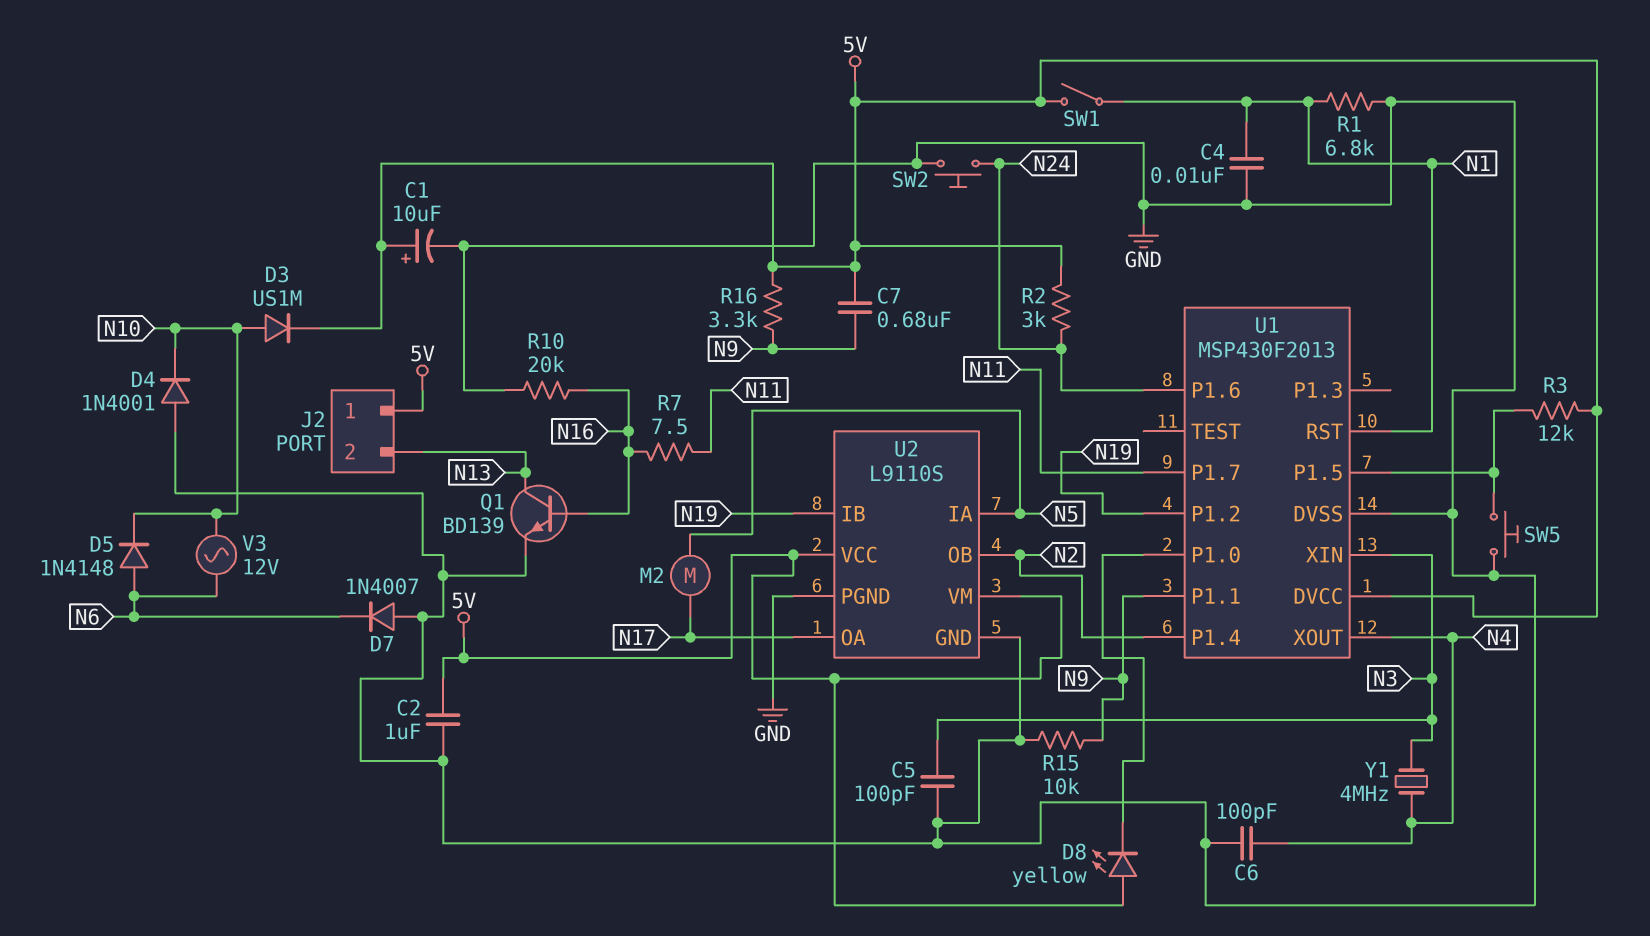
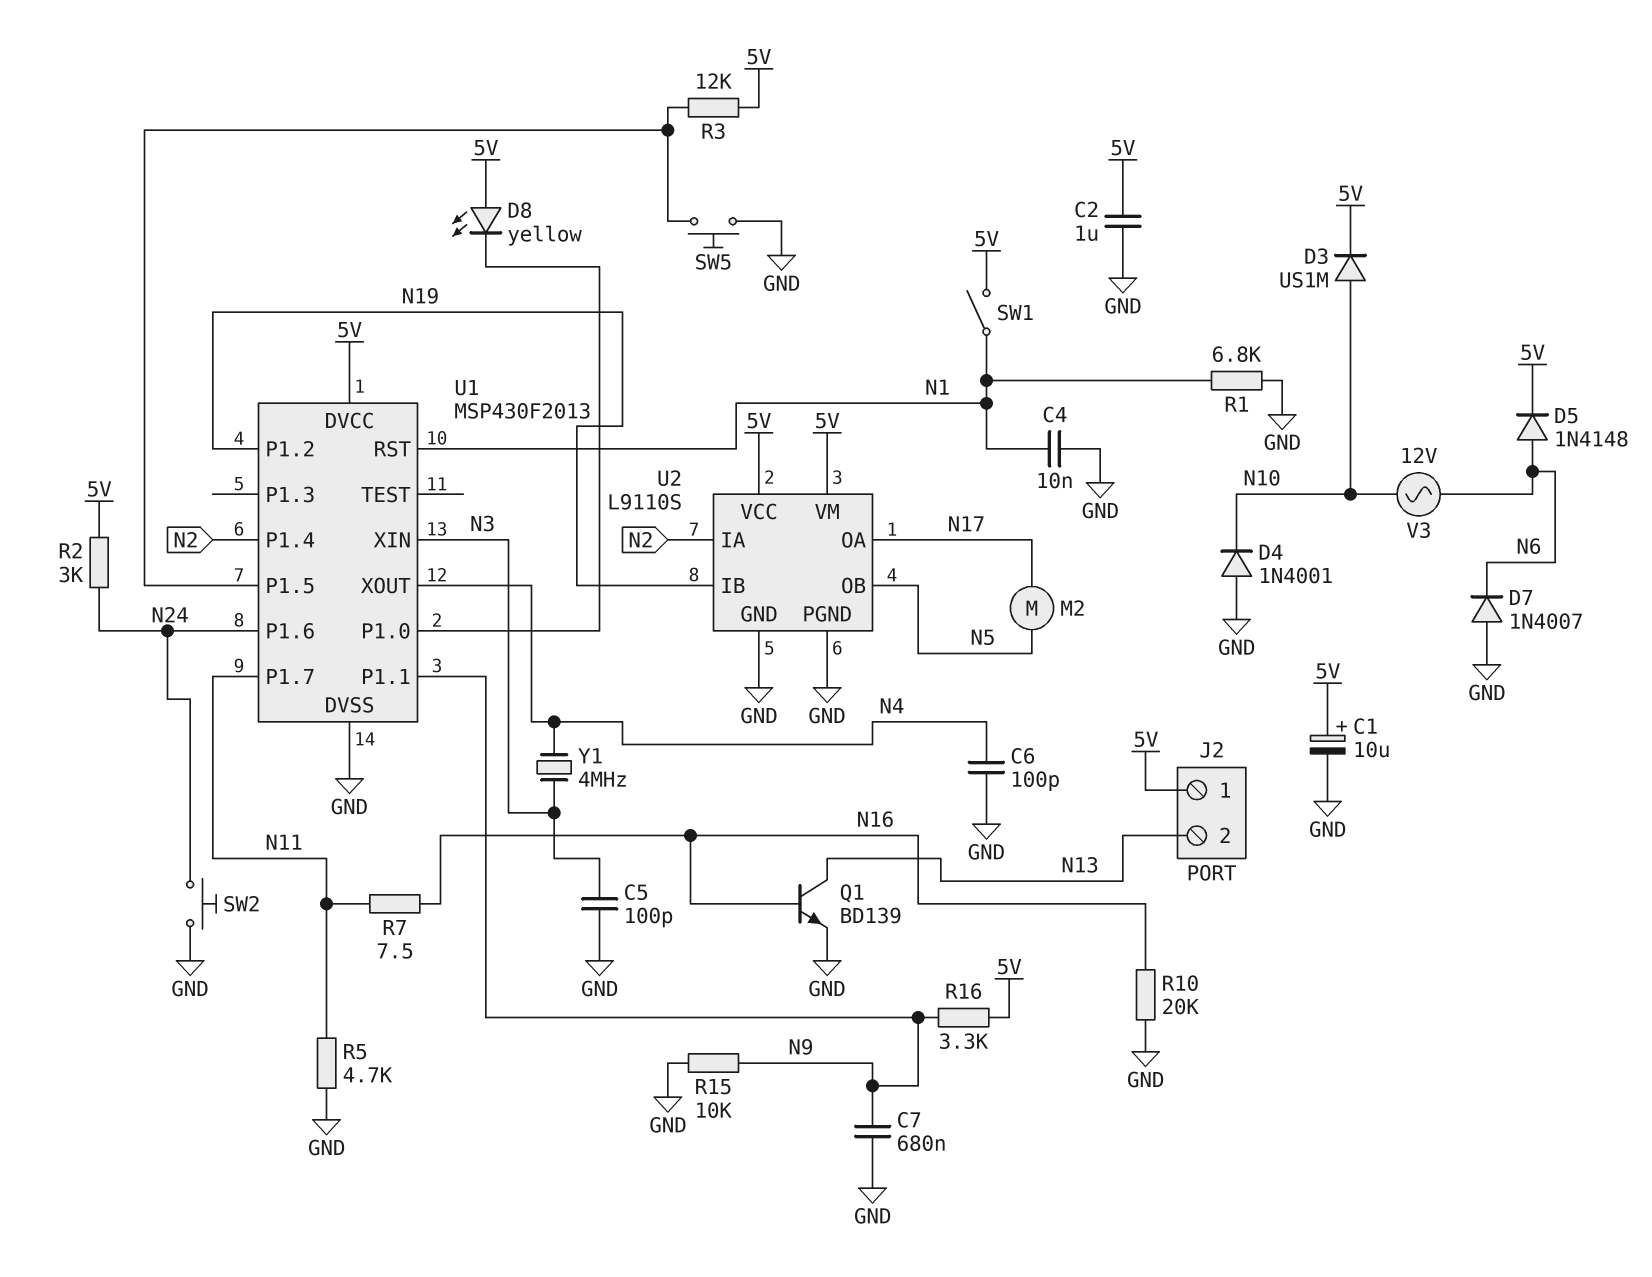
C7: 680nF (5V, N9) -> 680nF (GND, N9)
D5: diode 1N4148 (A N6, K N10) -> diode 1N4148 (A N6, K 5V)
R5: none -> 4.7k (GND, N11)
U2 pin IA: N5 -> N2
U2 pin OB: N2 -> N5

